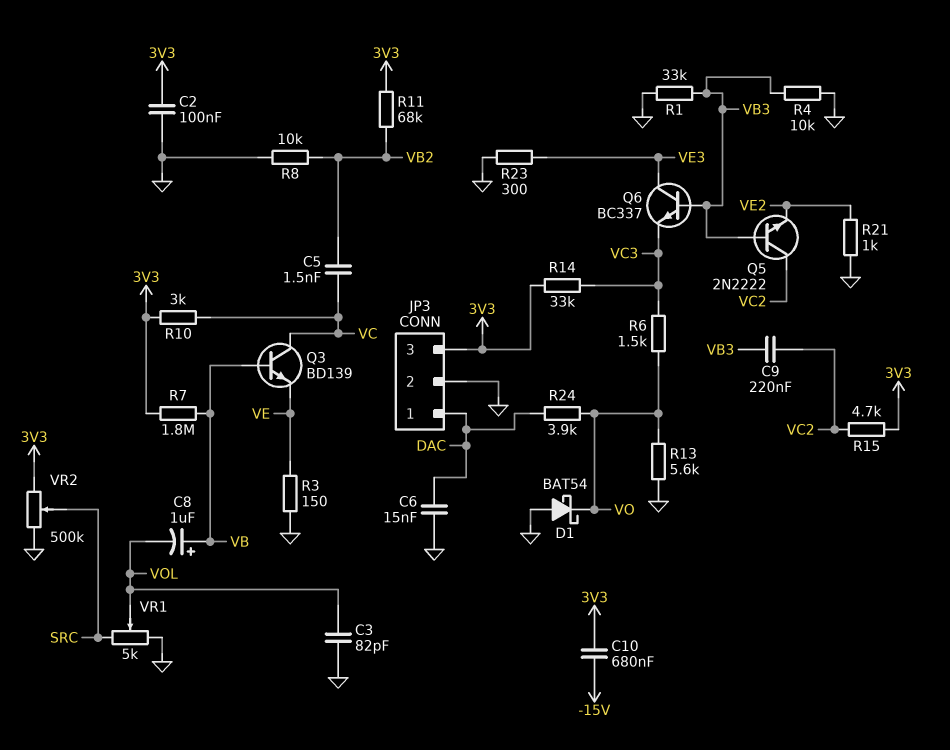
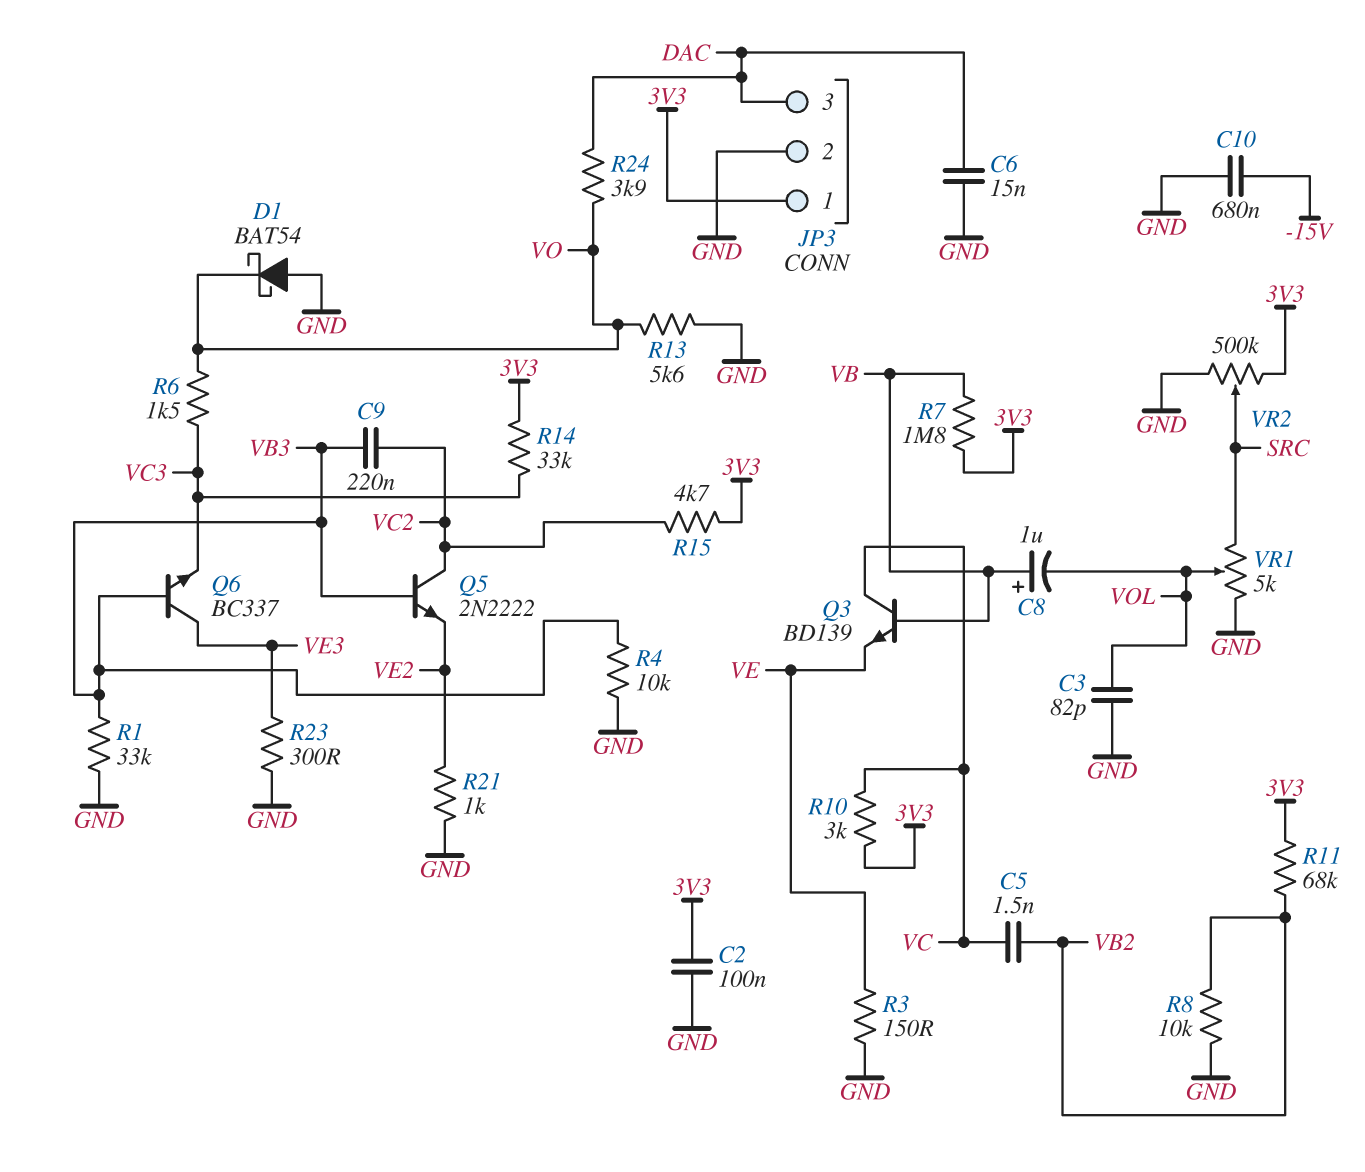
C10: 680nF (-15V, 3V3) -> 680nF (-15V, GND)
JP3 pin 1: DAC -> 3V3
JP3 pin 3: 3V3 -> DAC

